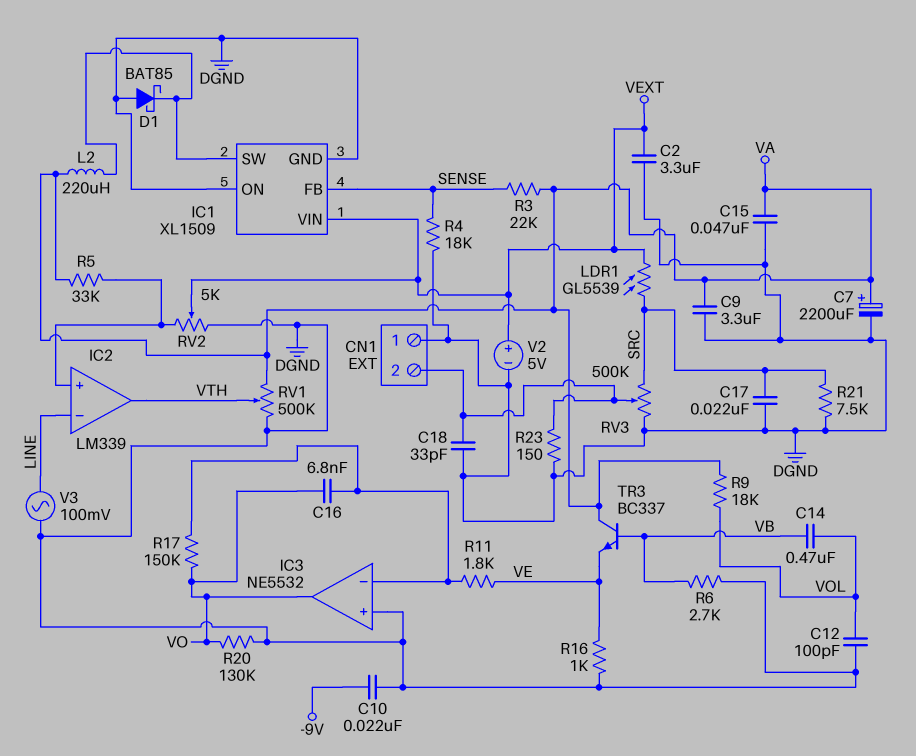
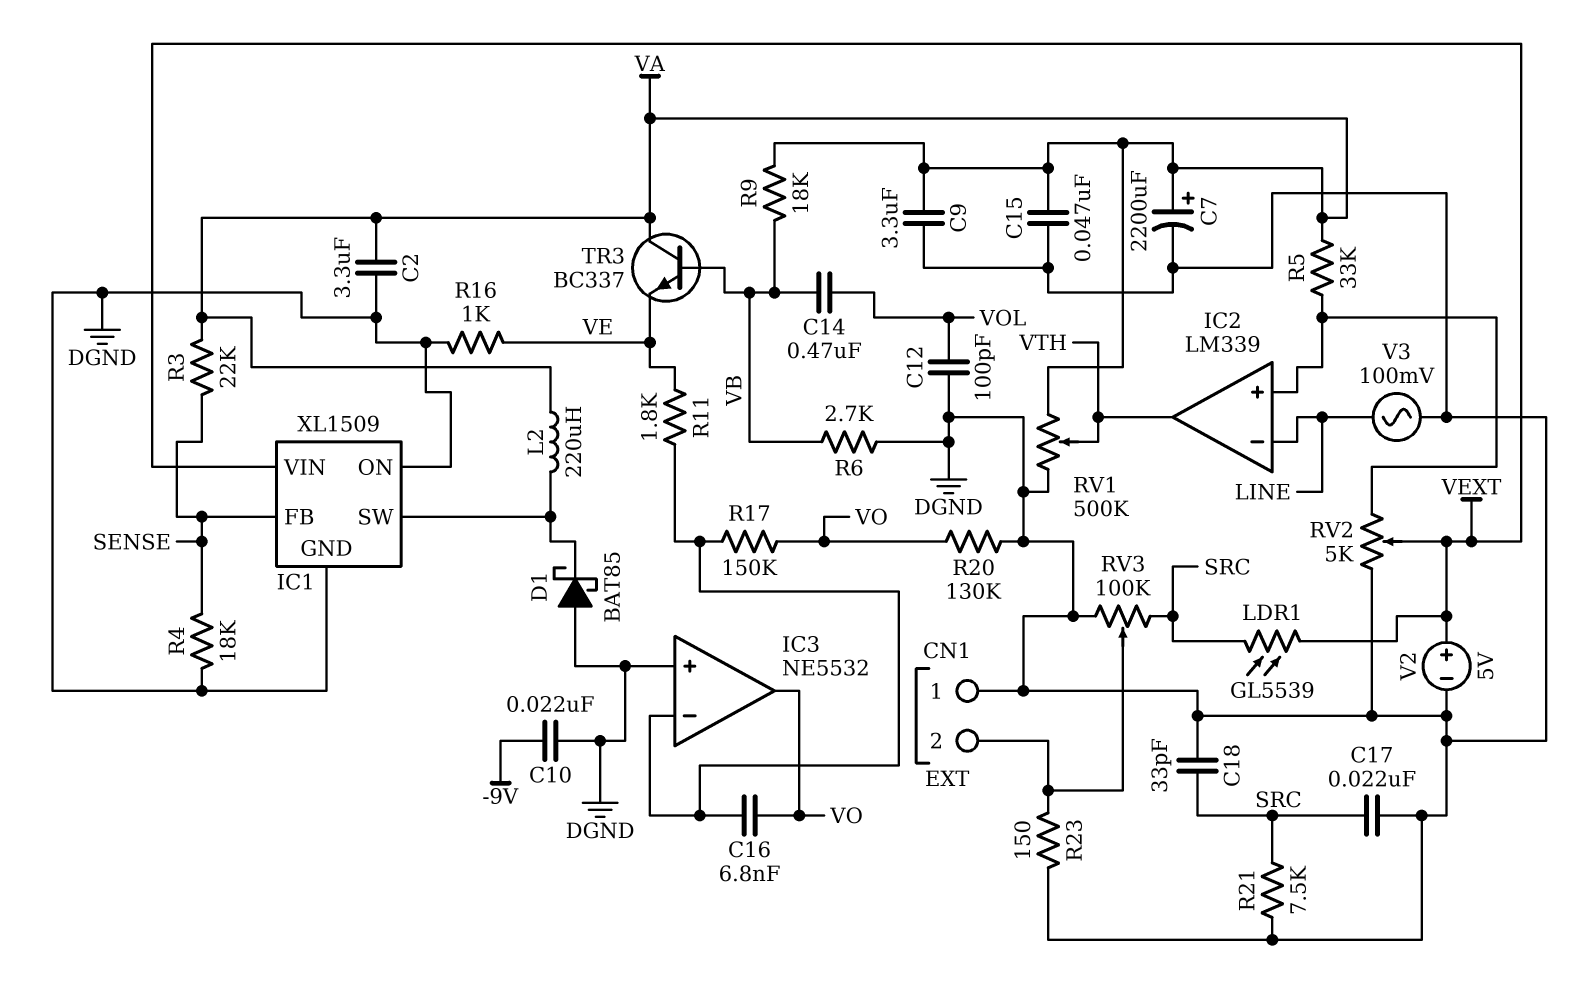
C2: 3.3uF (DGND, VEXT) -> 3.3uF (DGND, VA)
C18: 33pF (CN1/2, DGND) -> 33pF (DGND, SRC)
R9: 18k (VA, VOL) -> 18k (VA, VB)
RV3: 500k (DGND, SRC, wiper CN1/2) -> 100k (DGND, SRC, wiper CN1/2)

